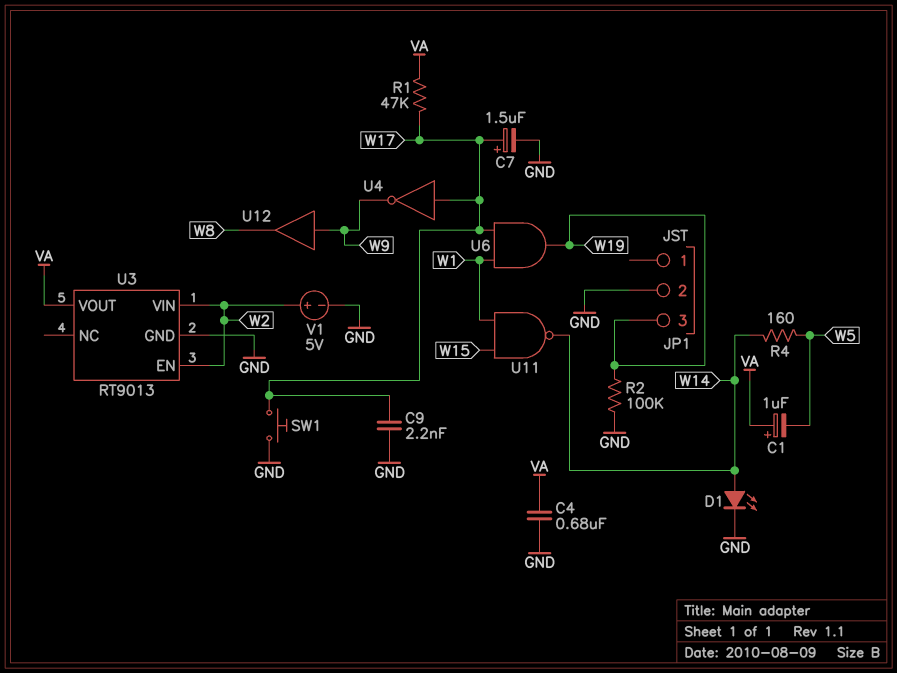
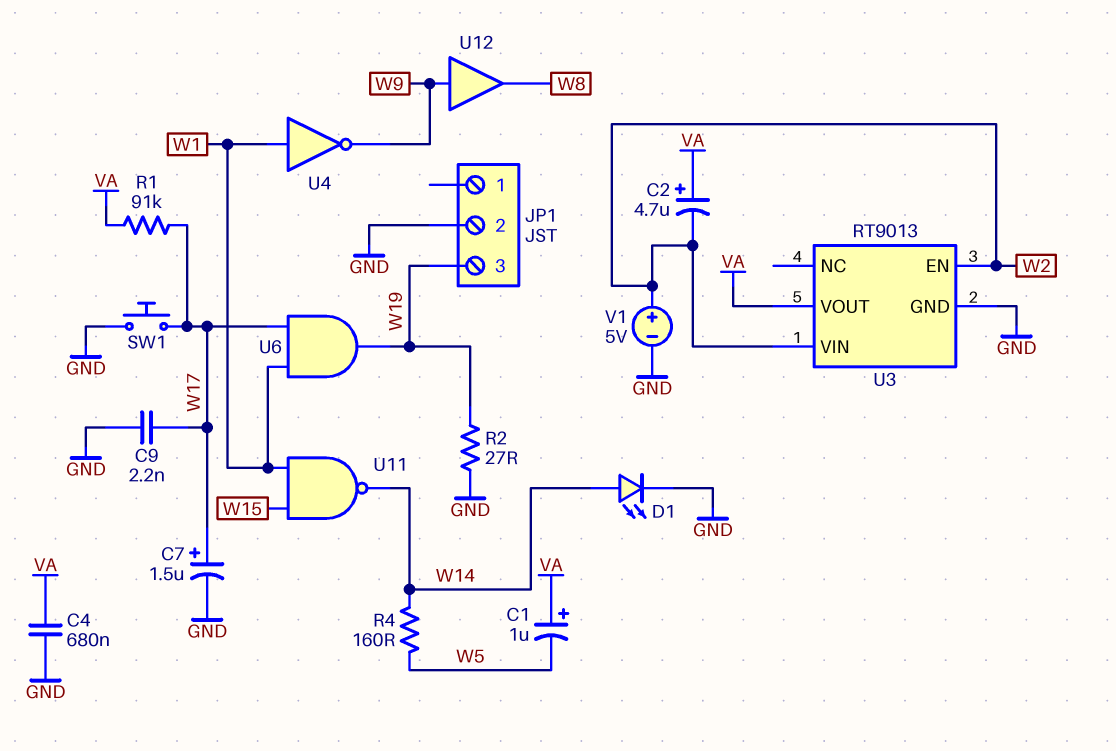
C2: none -> 4.7uF (plus VA, minus W2)
R1: 47k (VA, W17) -> 91k (VA, W17)
R2: 100k (GND, W19) -> 27 (GND, W19)
U4: NOT (in W17, out W9) -> NOT (in W1, out W9)

